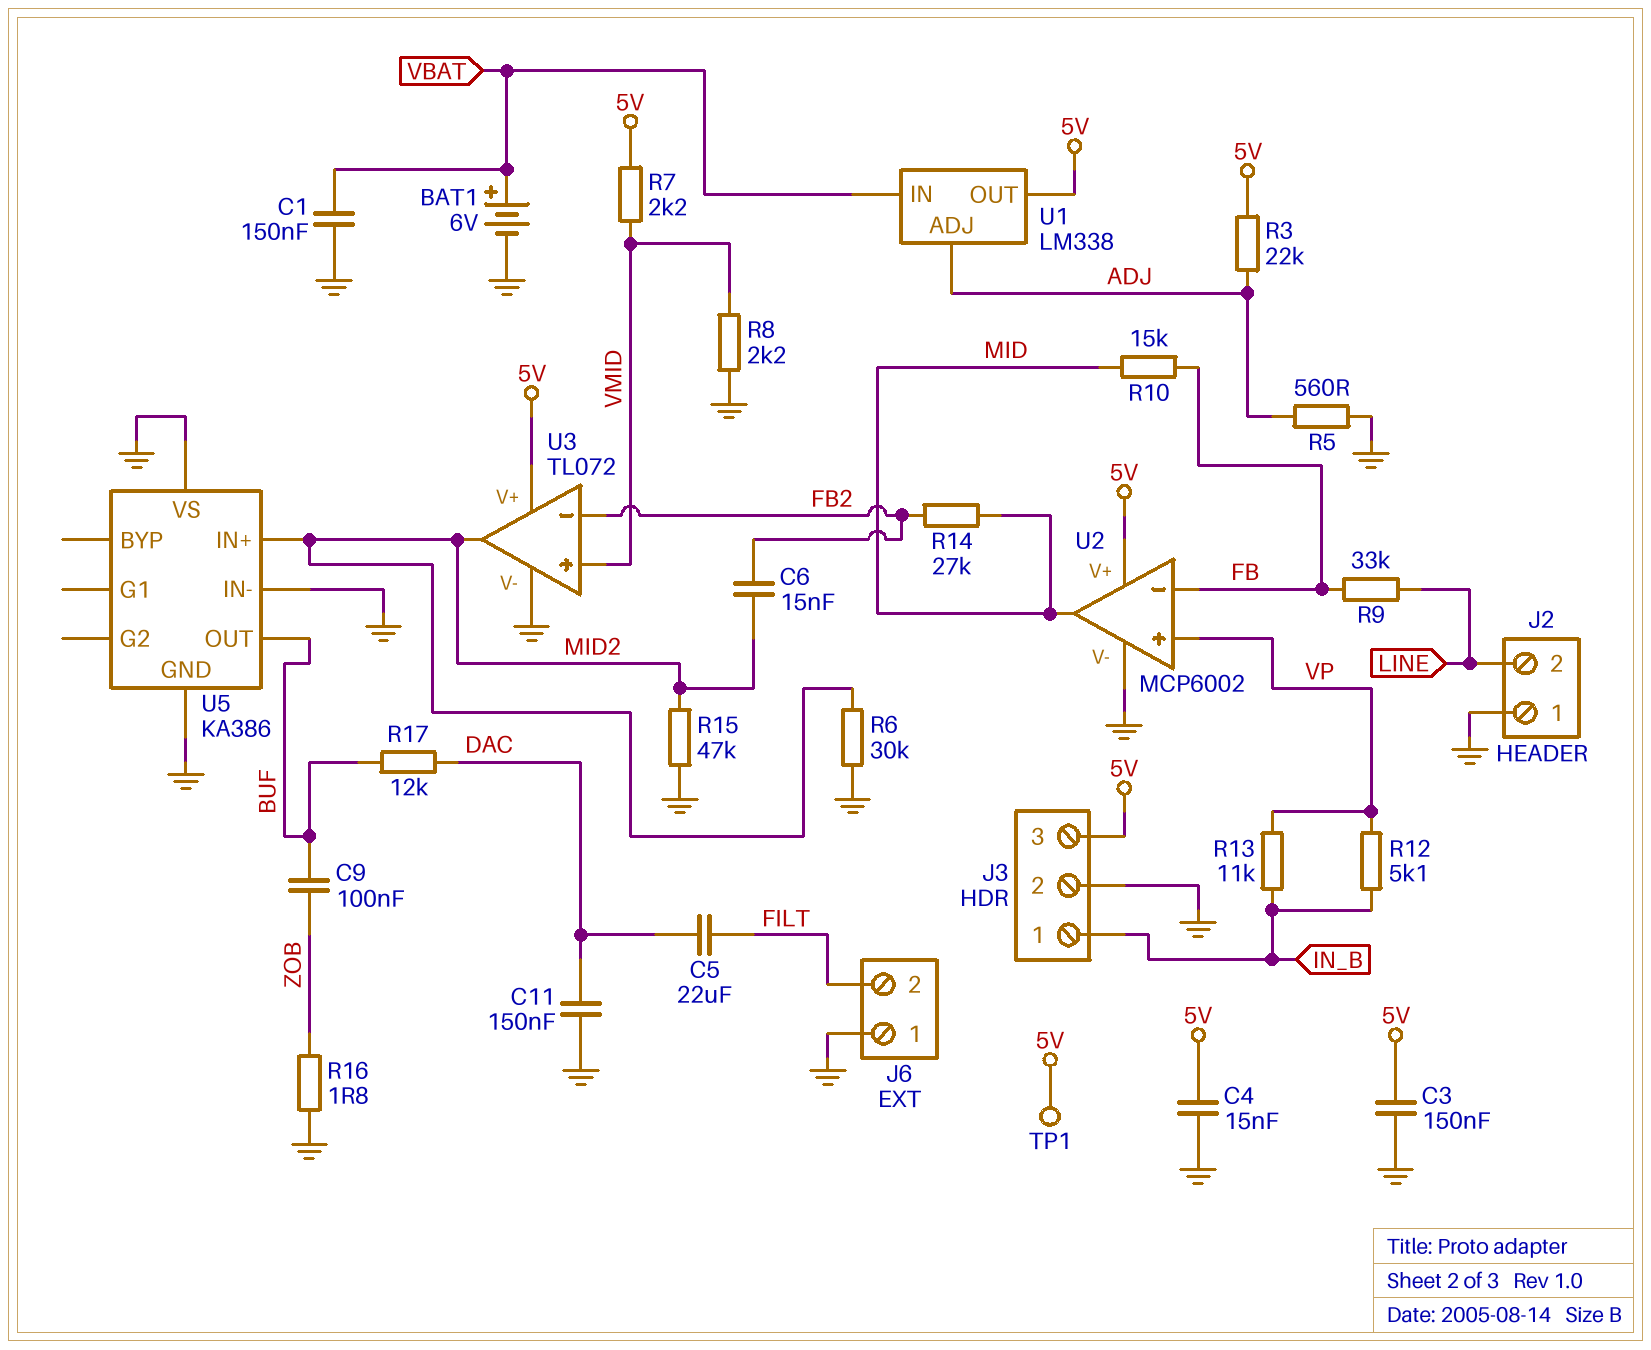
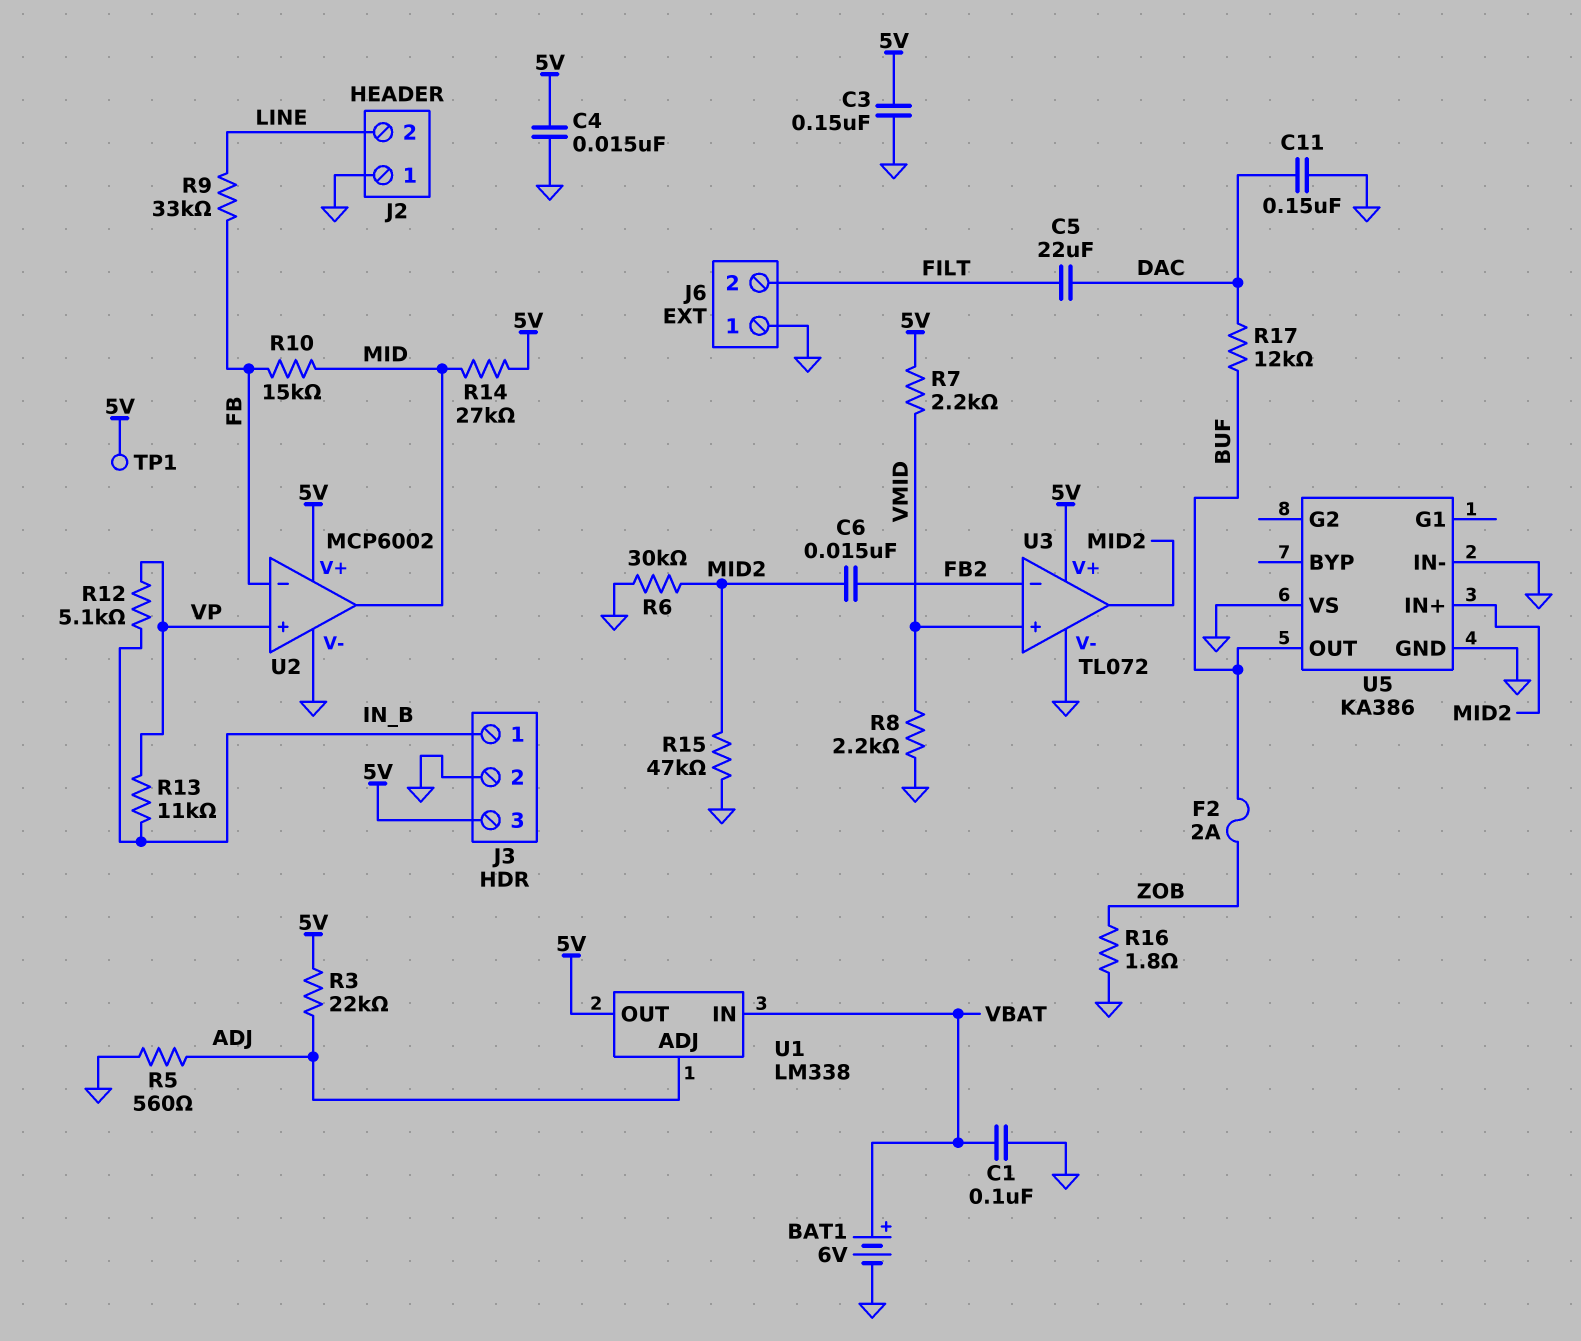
C1: 150nF (GND, VBAT) -> 100nF (GND, VBAT)
C9: 100nF (BUF, ZOB) -> none
F2: none -> 2A (BUF, ZOB)
R14: 27k (FB2, MID) -> 27k (5V, MID)

